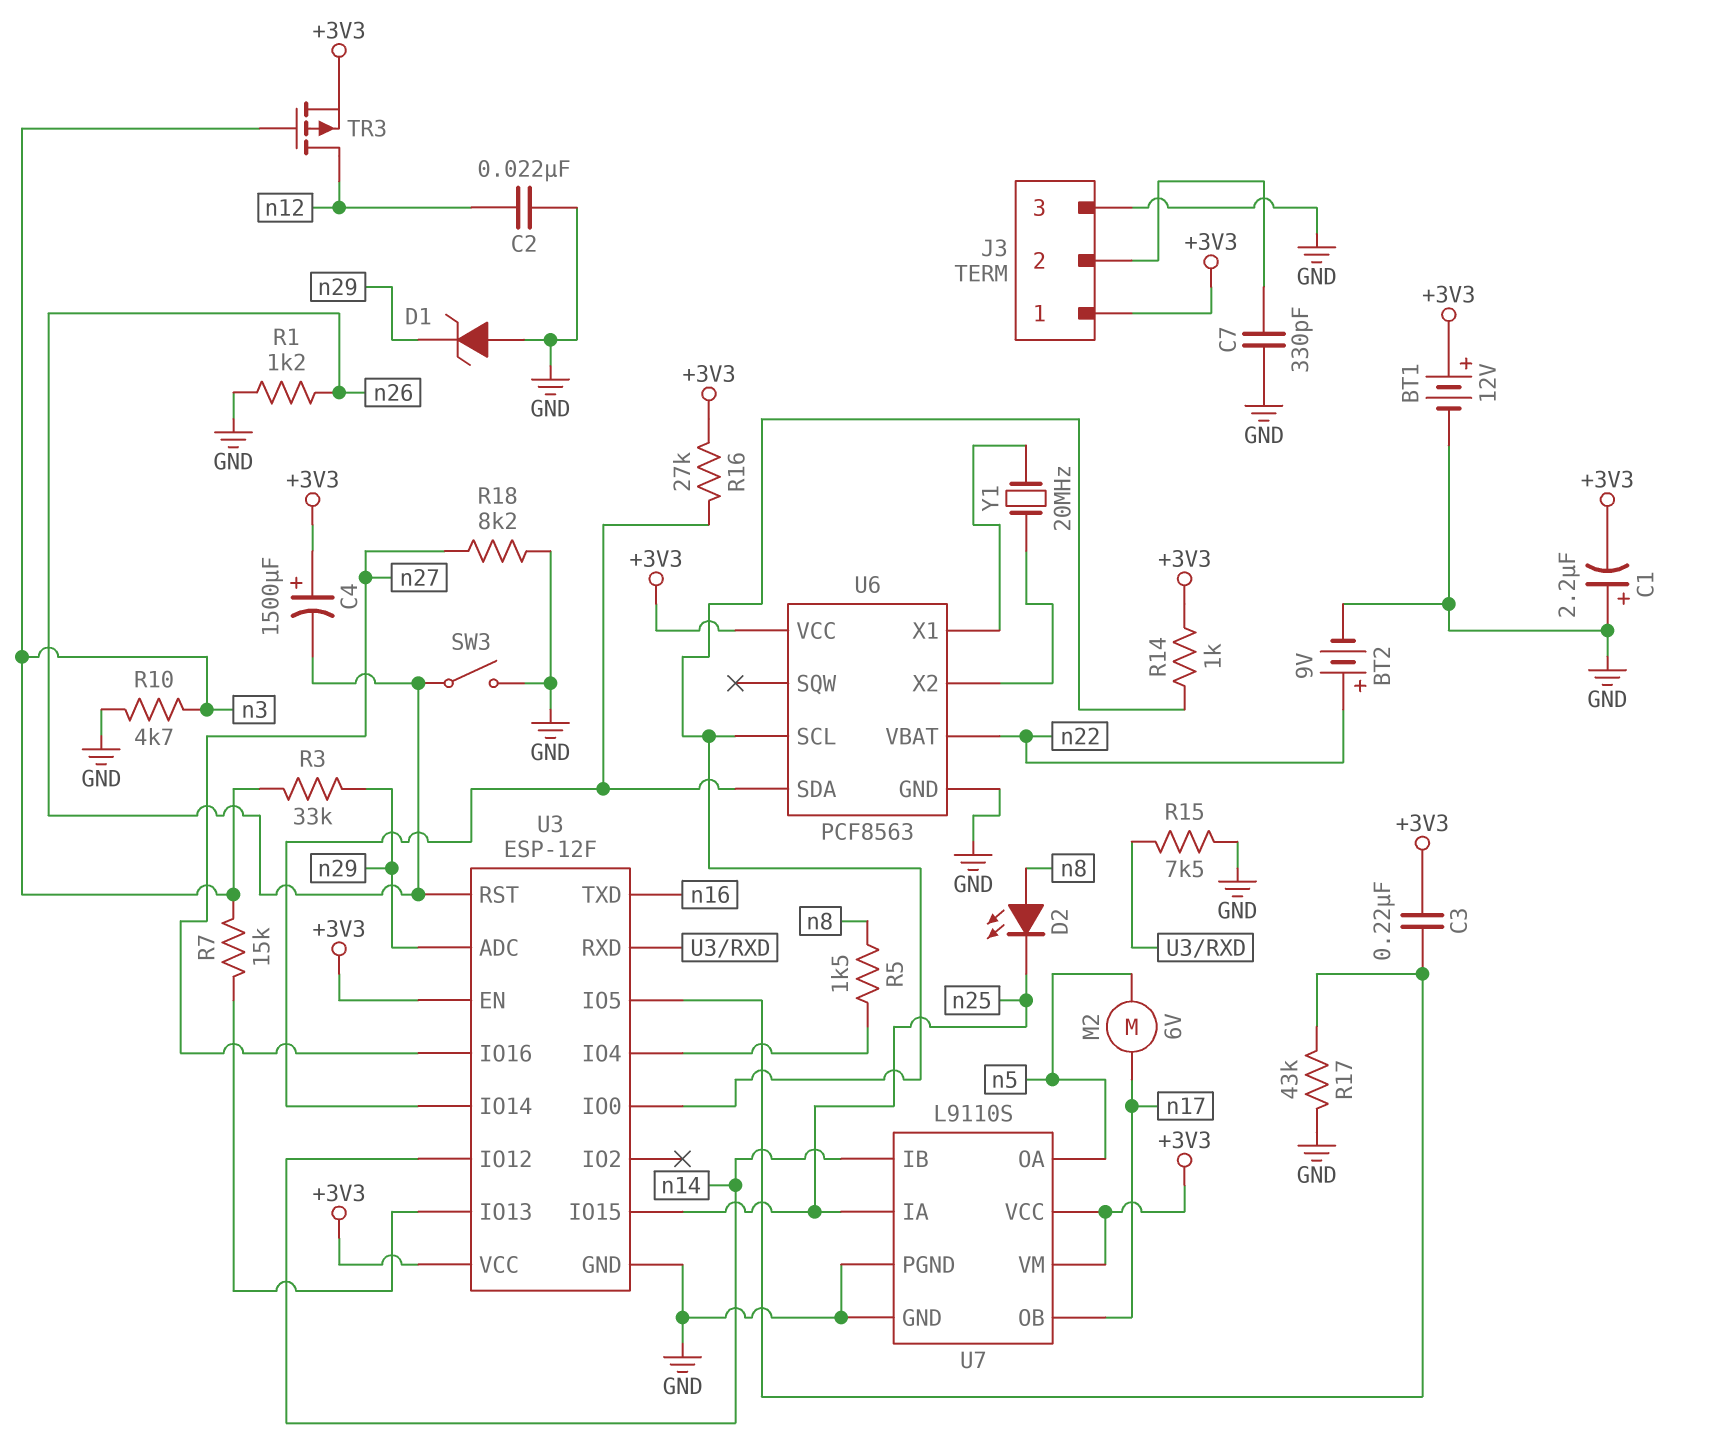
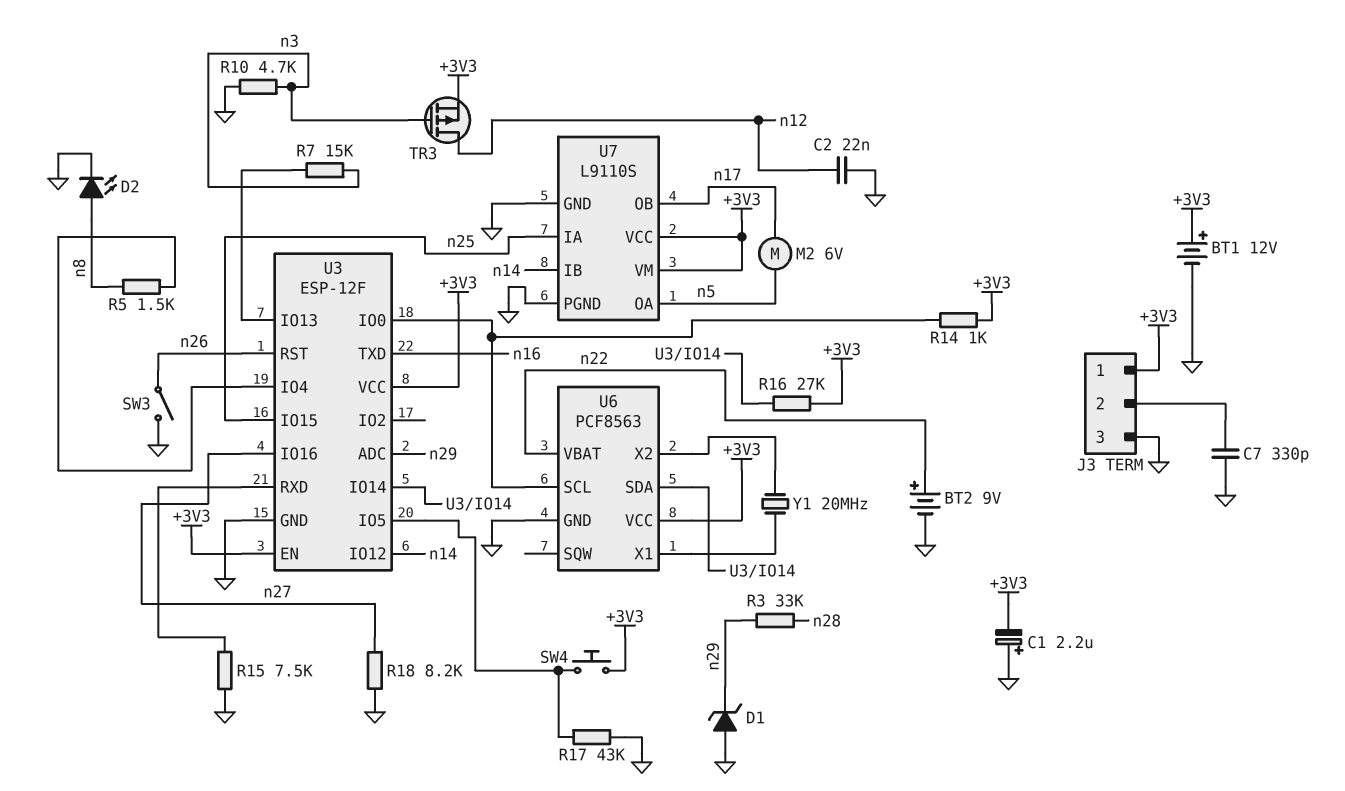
C3: 220nF (+3V3, U3/IO5) -> none
C4: 1500uF (plus +3V3, minus n26) -> none
D2: LED (A n8, K n25) -> LED (A n8, K GND)
R1: 1.2k (GND, n26) -> none
R3: 33k (n3, n29) -> 33k (n28, n29)
SW4: none -> button (+3V3, U3/IO5)

